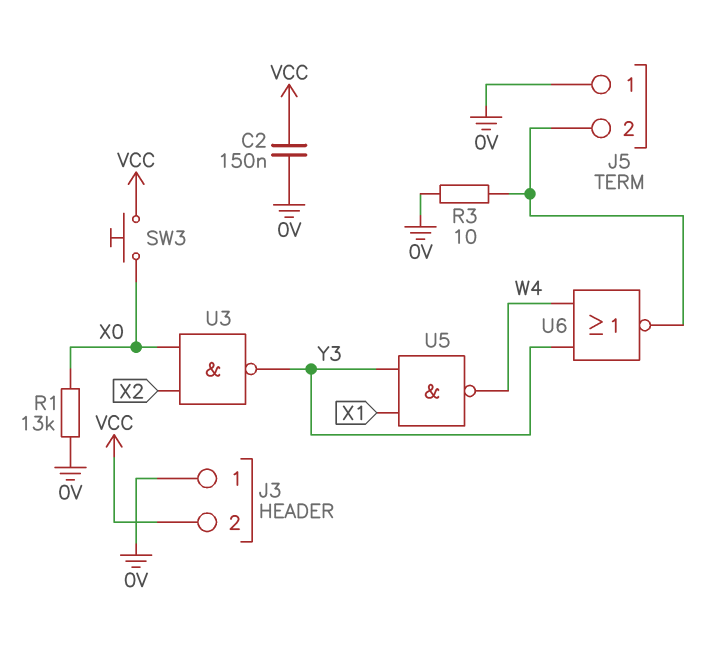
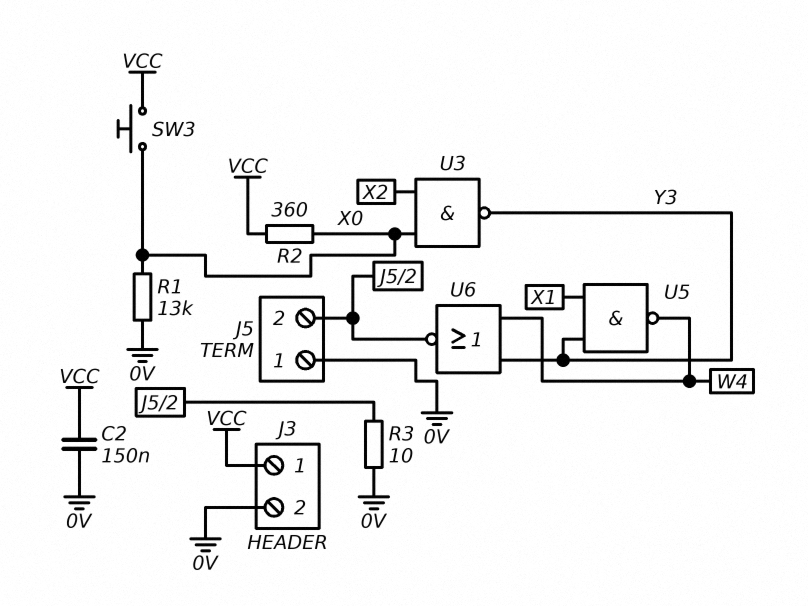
J3 pin 1: 0V -> VCC
J3 pin 2: VCC -> 0V
R2: none -> 360 (VCC, X0)

